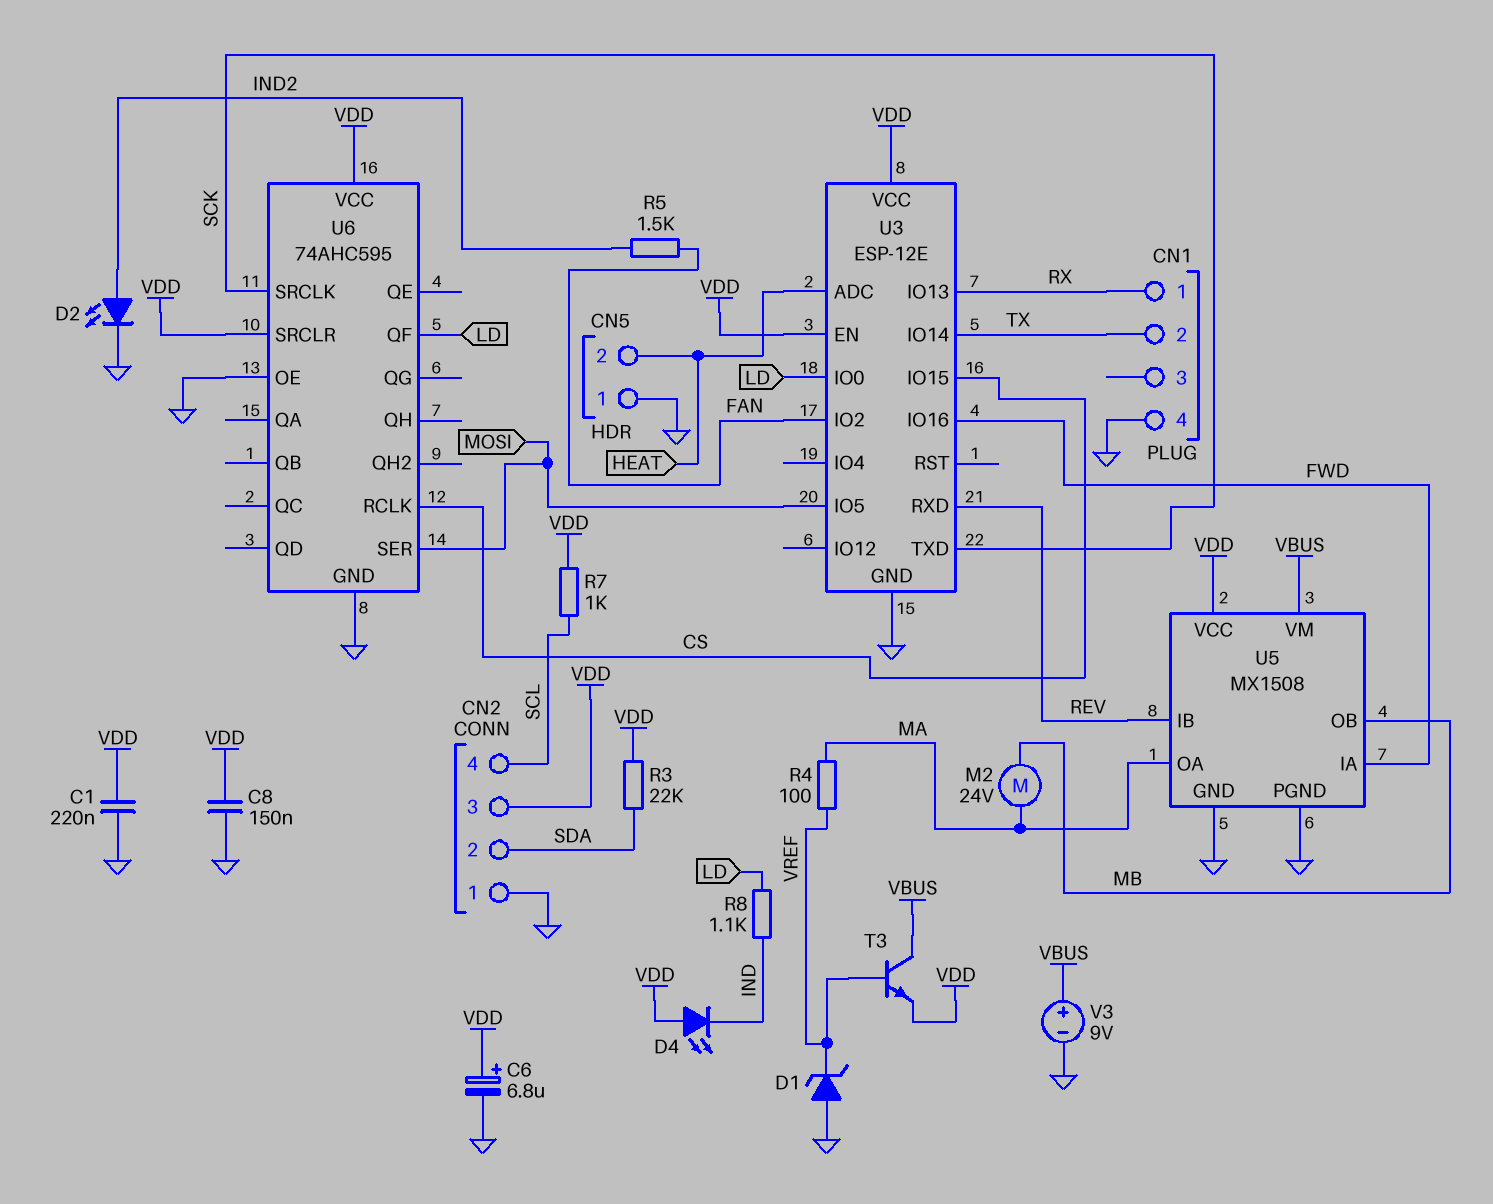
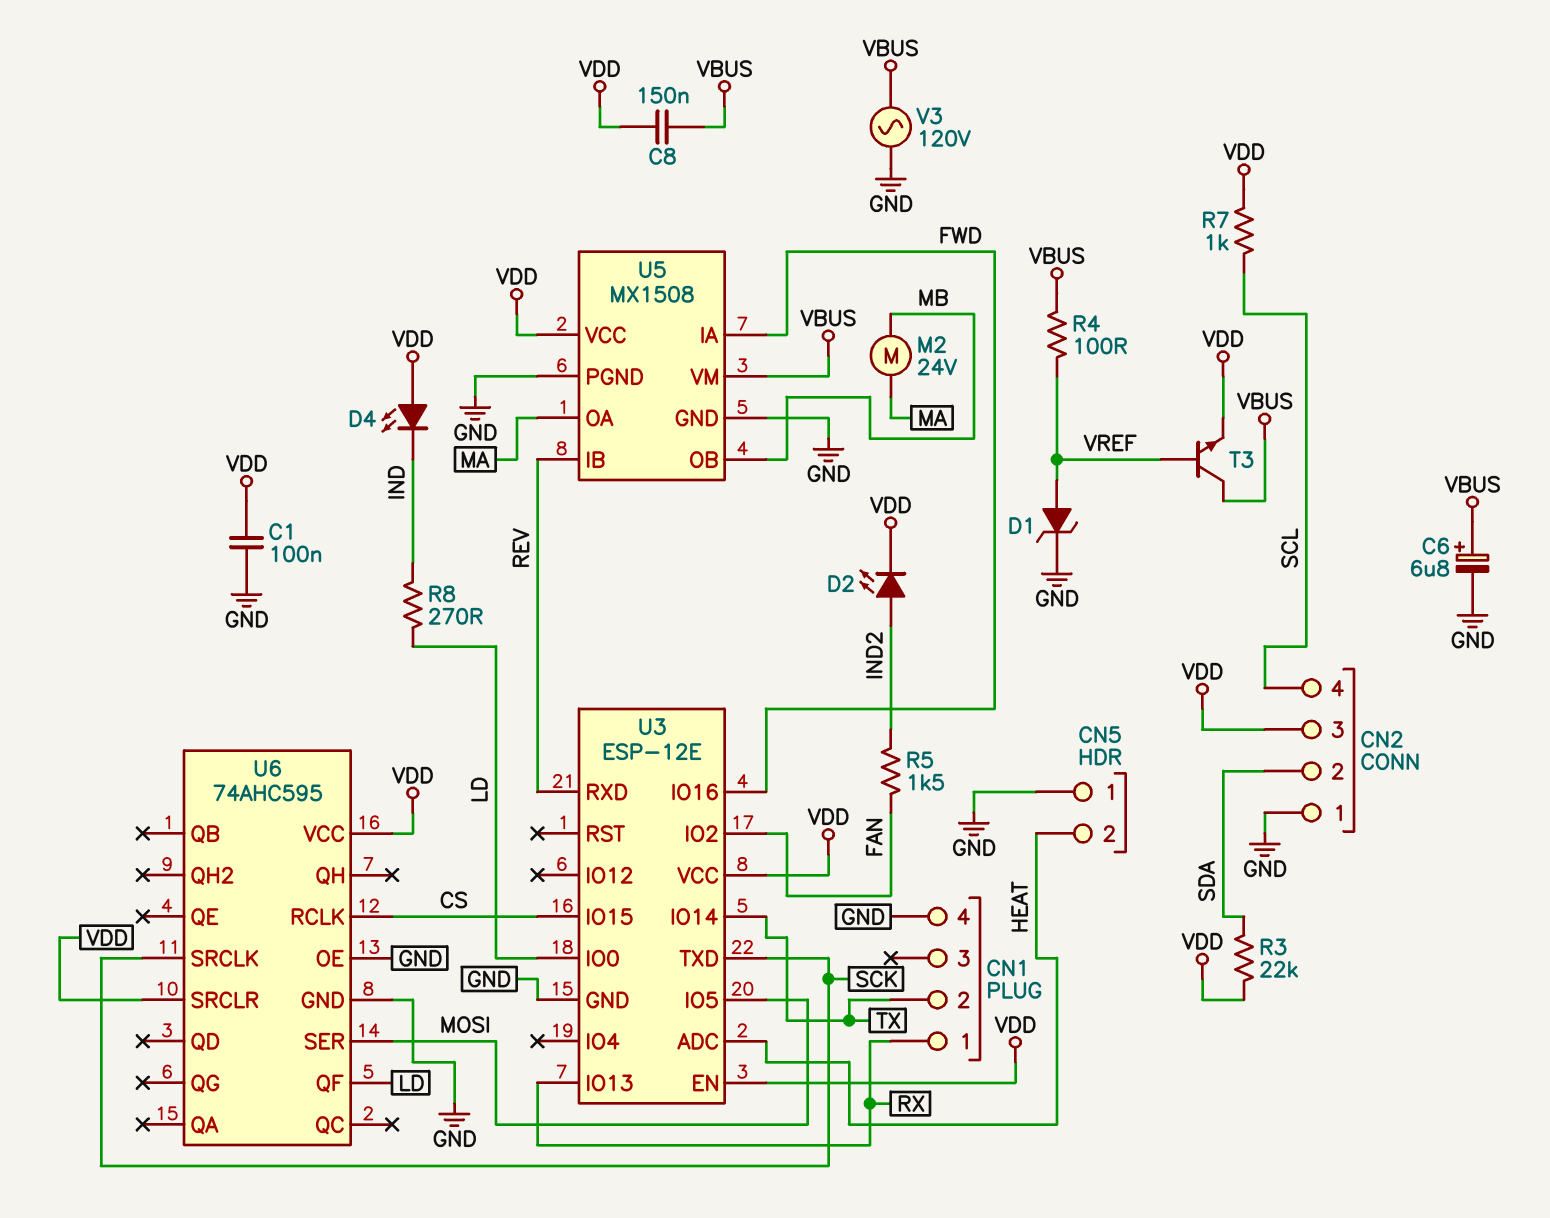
C1: 220nF (GND, VDD) -> 100nF (GND, VDD)
C6: 6.8uF (plus VDD, minus GND) -> 6.8uF (plus VBUS, minus GND)
C8: 150nF (GND, VDD) -> 150nF (VBUS, VDD)
D1: zener (A GND, K VREF) -> zener (A VREF, K GND)
D2: LED (A IND2, K GND) -> LED (A IND2, K VDD)
R4: 100 (MA, VREF) -> 100 (VBUS, VREF)
R8: 1.1k (IND, LD) -> 270 (IND, LD)
V3: 9V (plus VBUS, minus GND) -> AC 120V (GND, VBUS)

